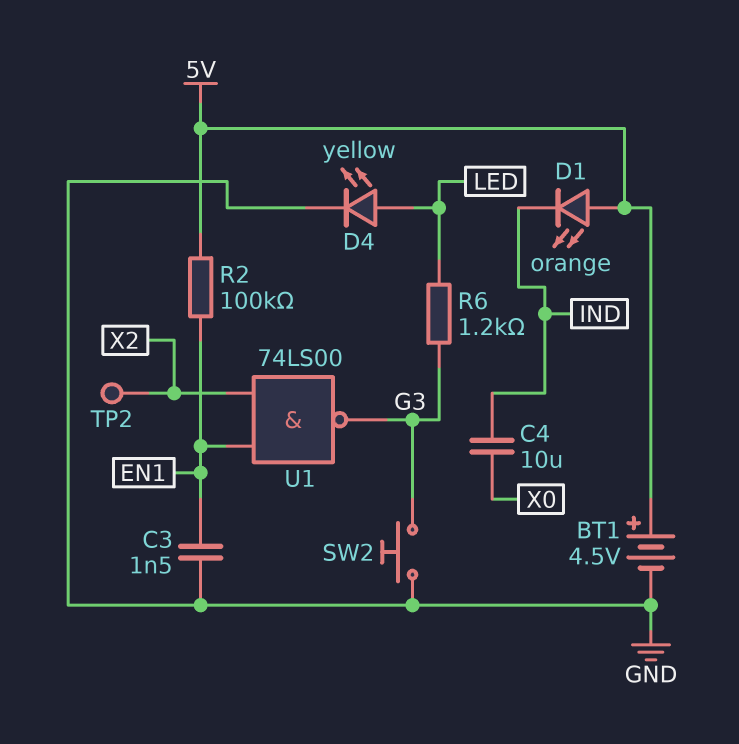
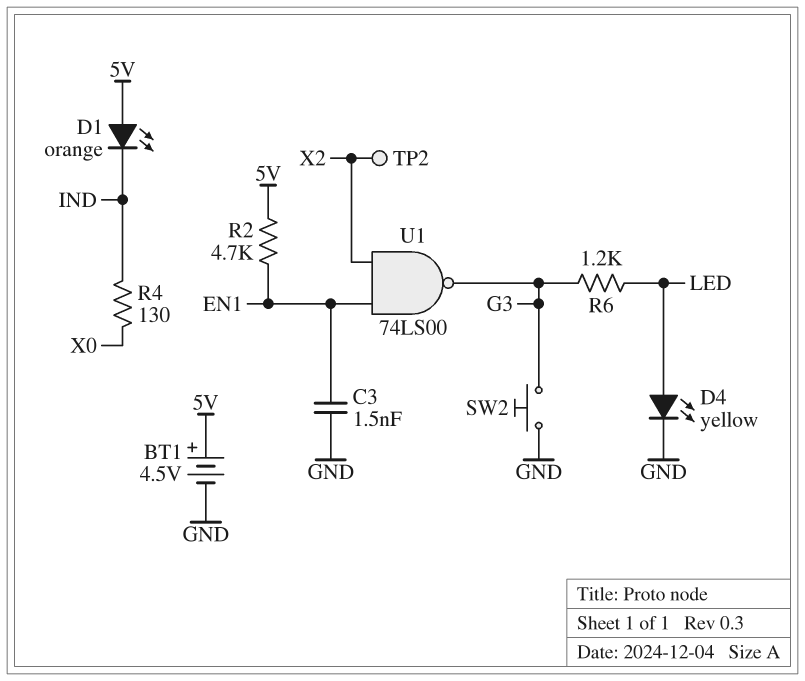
C4: 10uF (IND, X0) -> none
R2: 100k (5V, EN1) -> 4.7k (5V, EN1)
R4: none -> 130 (IND, X0)

